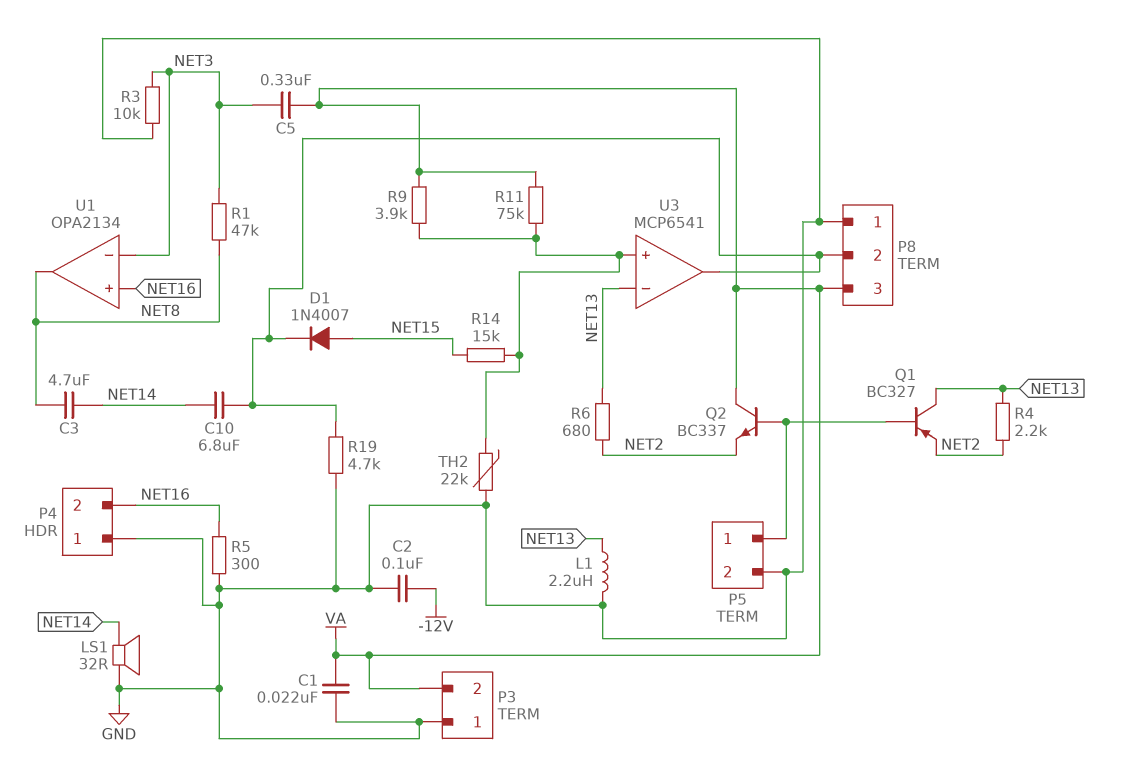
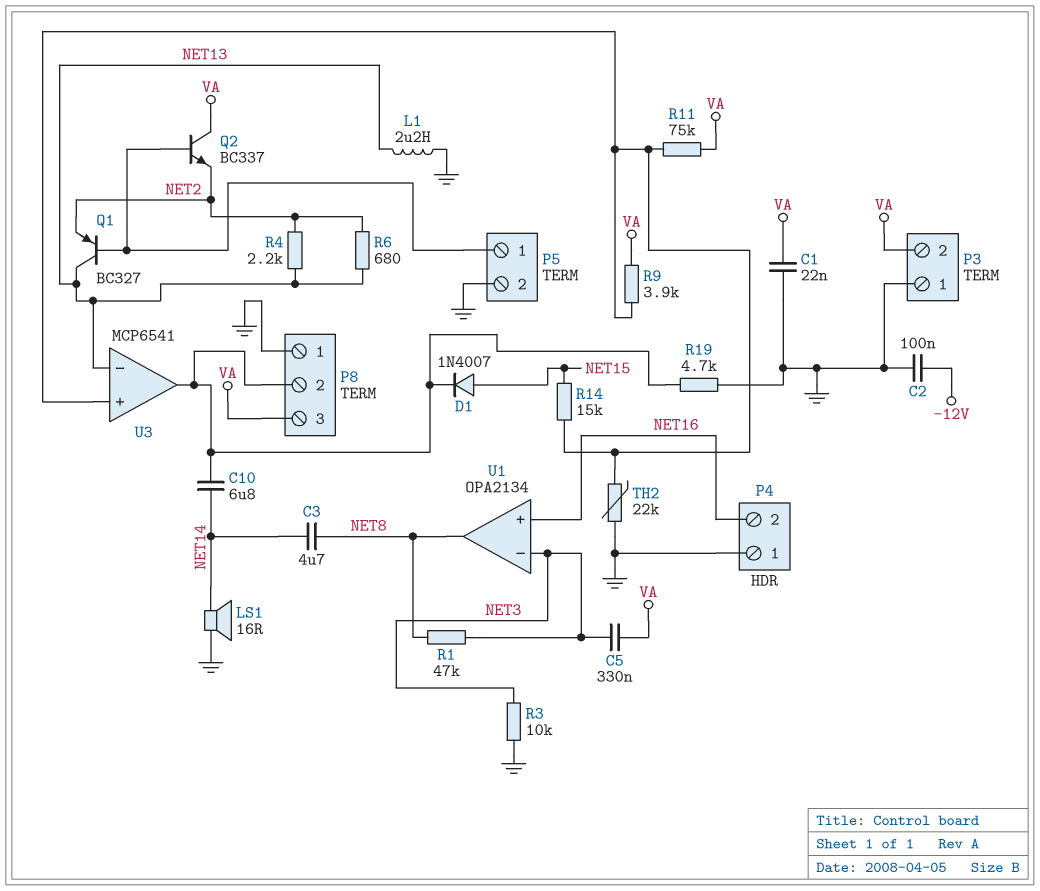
LS1: speaker 32R (GND, NET14) -> speaker 16R (GND, NET14)
R5: 300 (GND, NET16) -> none

